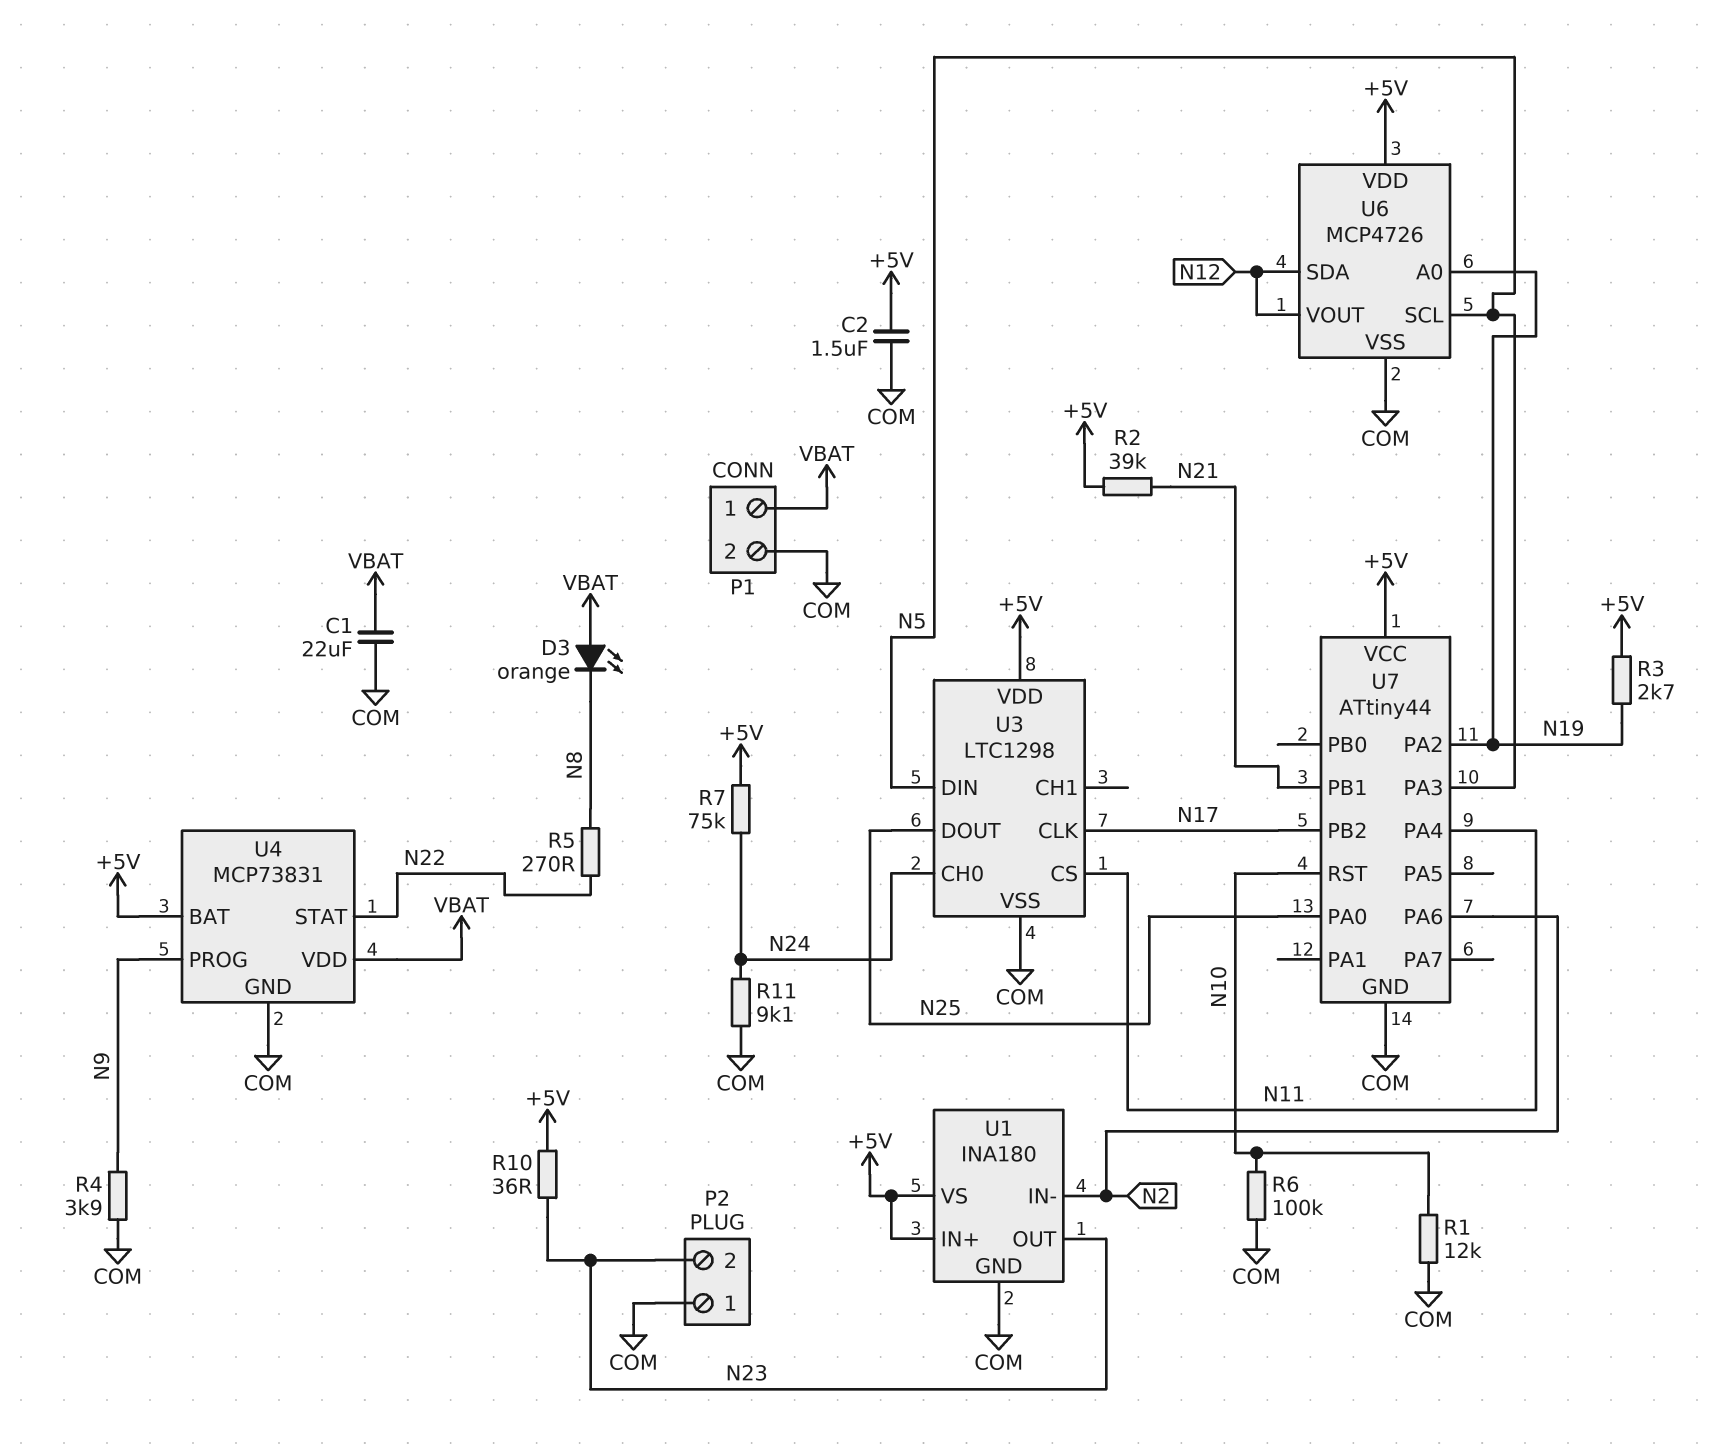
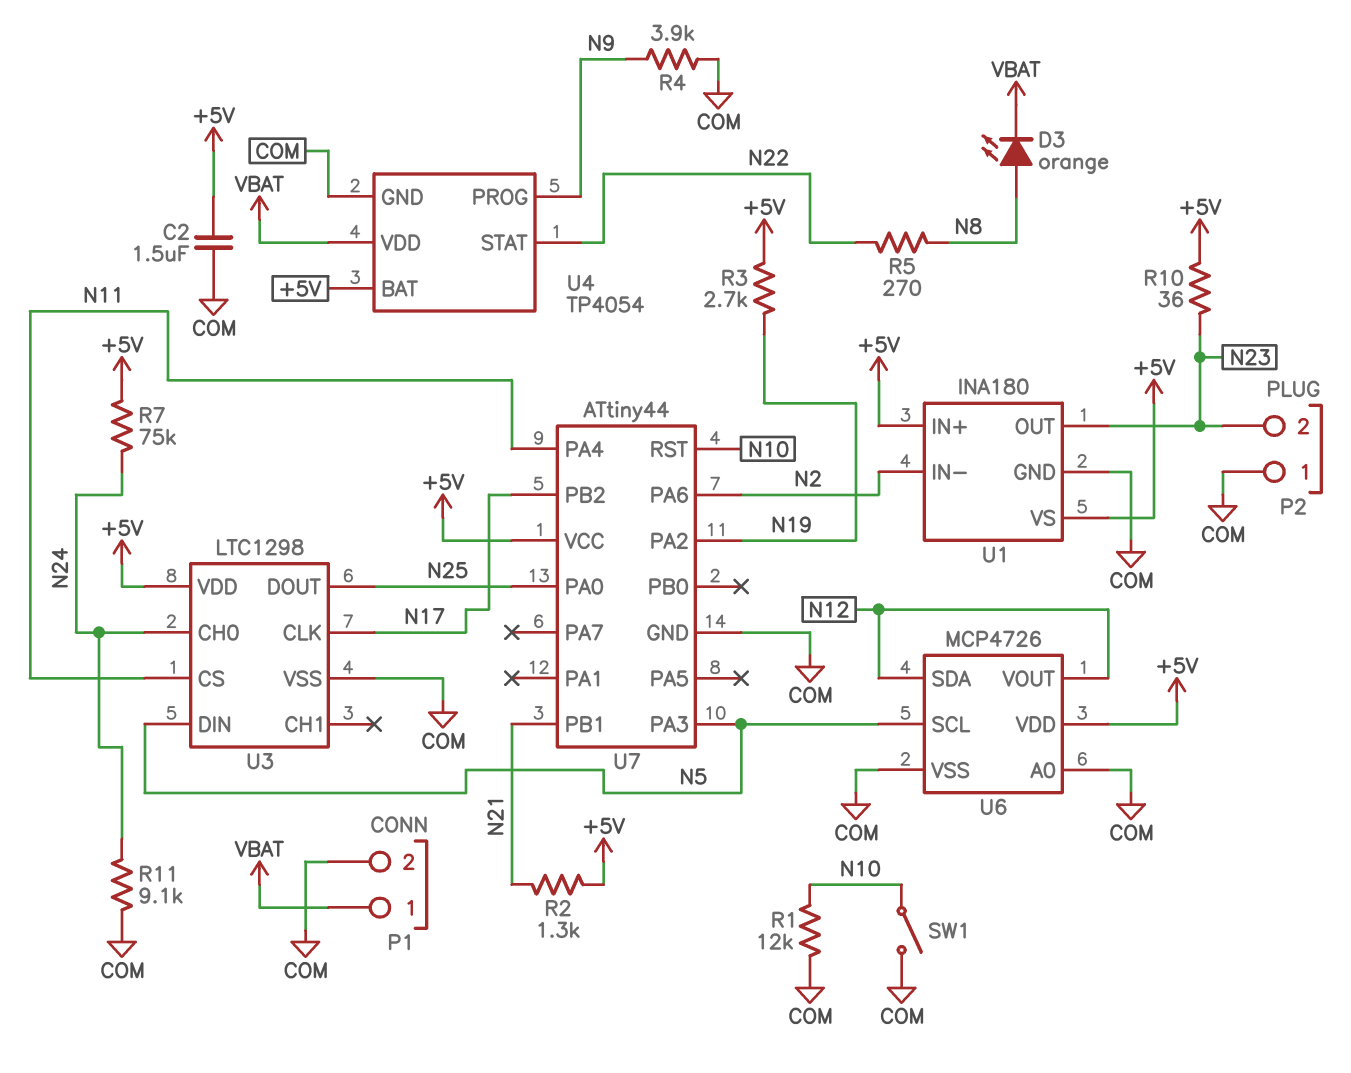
C1: 22uF (COM, VBAT) -> none
D3: LED orange (A VBAT, K N8) -> LED orange (A N8, K VBAT)
R2: 39k (+5V, N21) -> 1.3k (+5V, N21)
R6: 100k (COM, N10) -> none
SW1: none -> switch (COM, N10)
U4: MCP73831 -> TP4054
U6 pin A0: N19 -> COM

